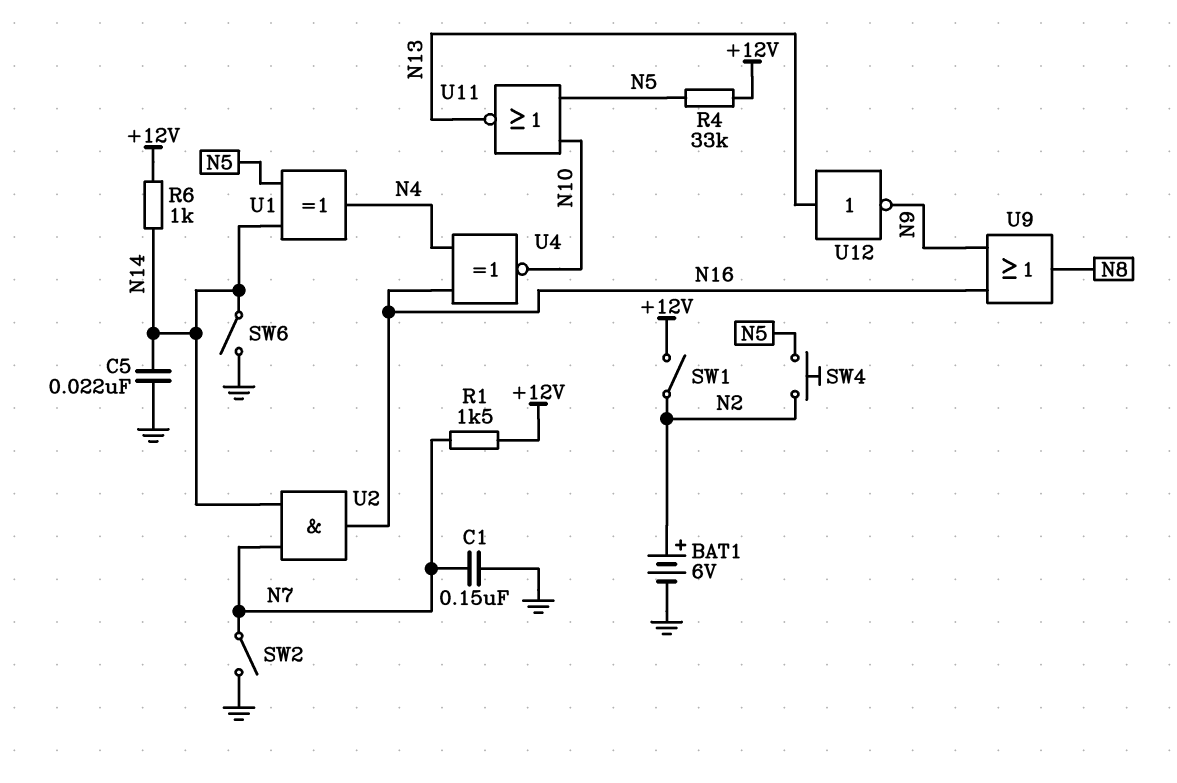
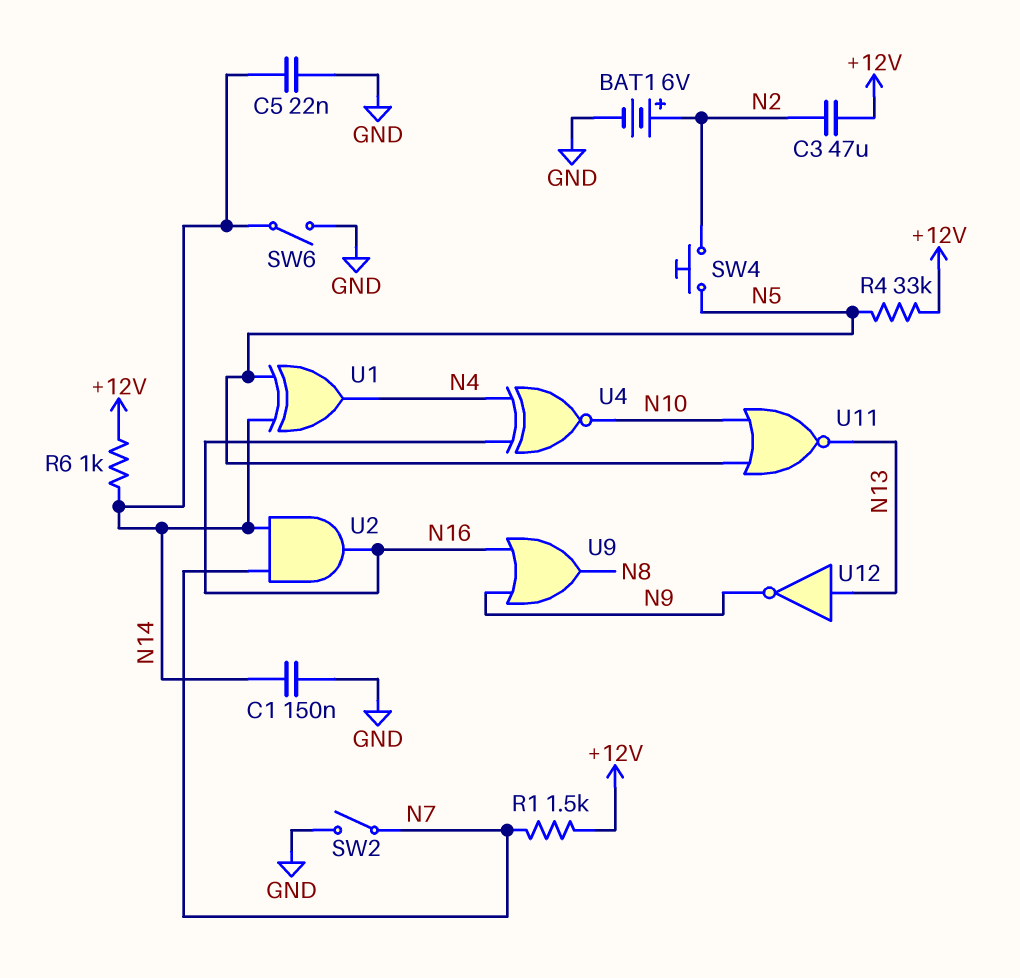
C1: 150nF (GND, N7) -> 150nF (GND, N14)
C3: none -> 47uF (+12V, N2)
SW1: switch (+12V, N2) -> none

